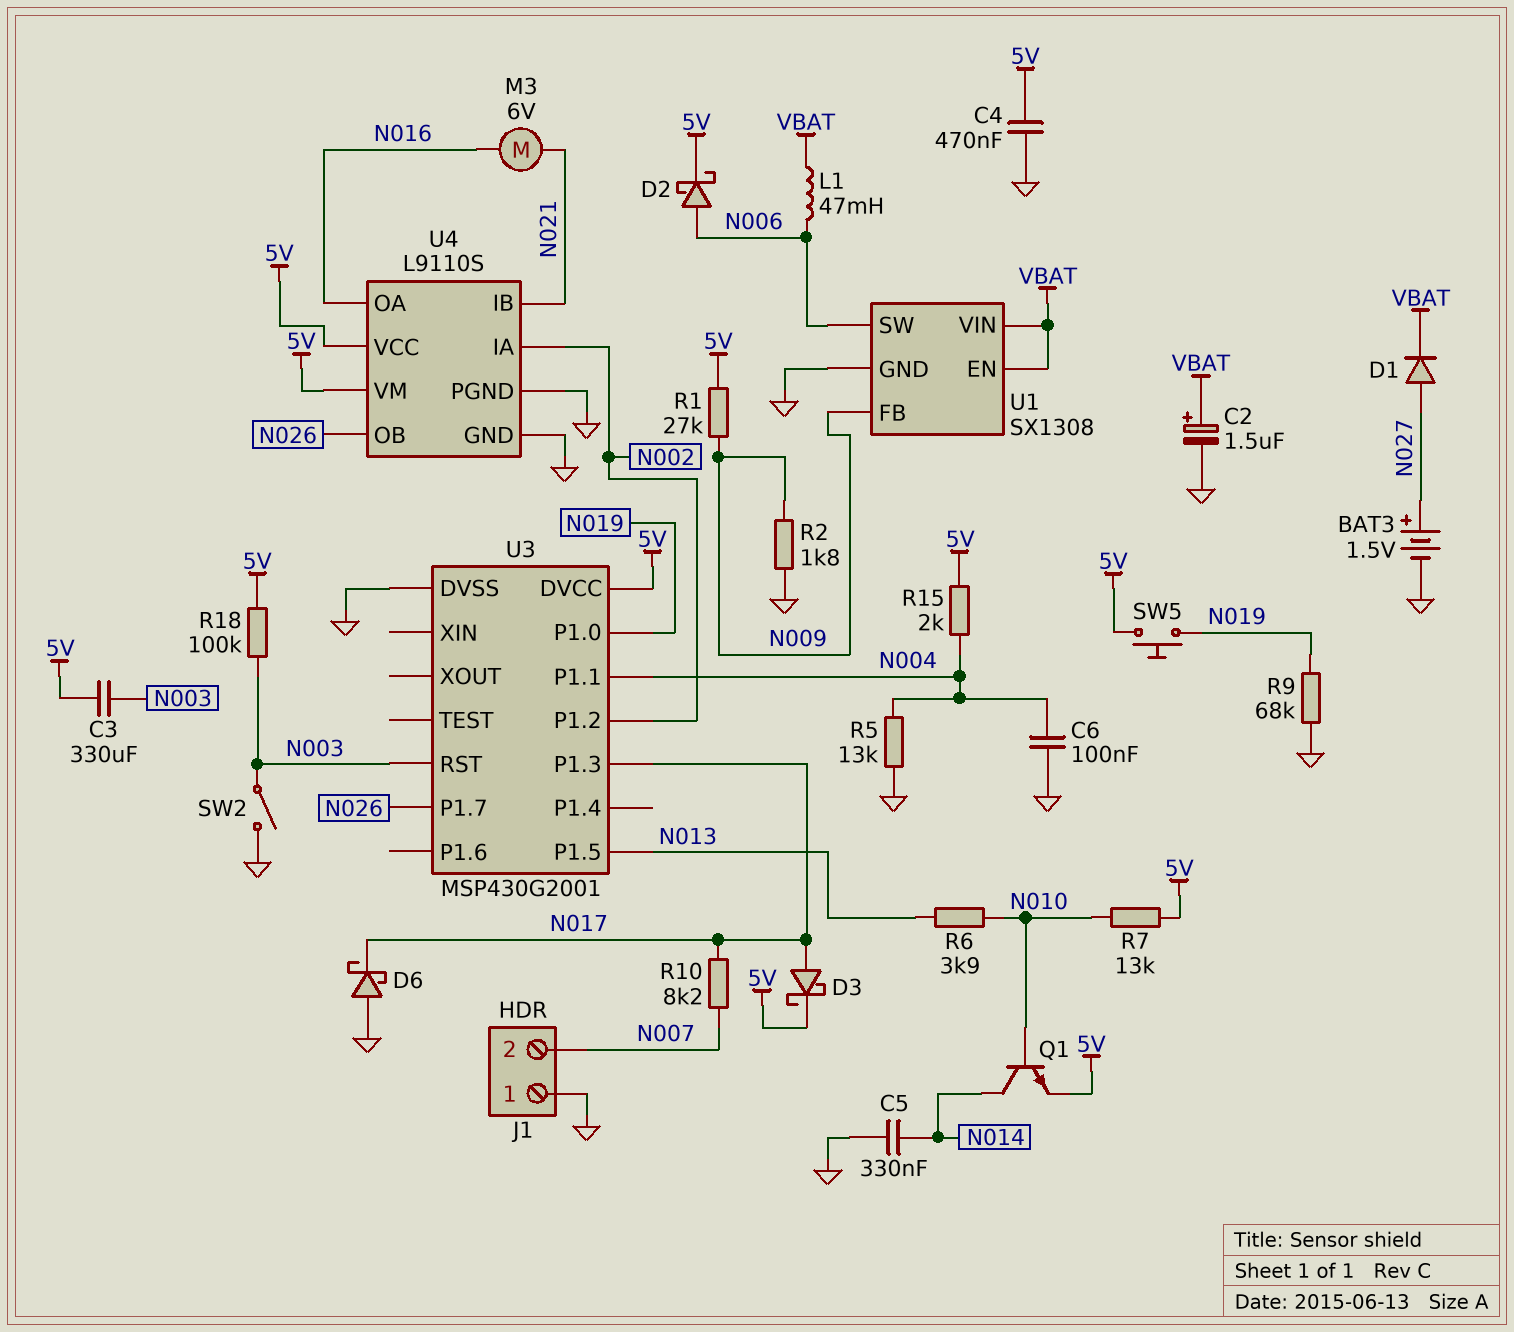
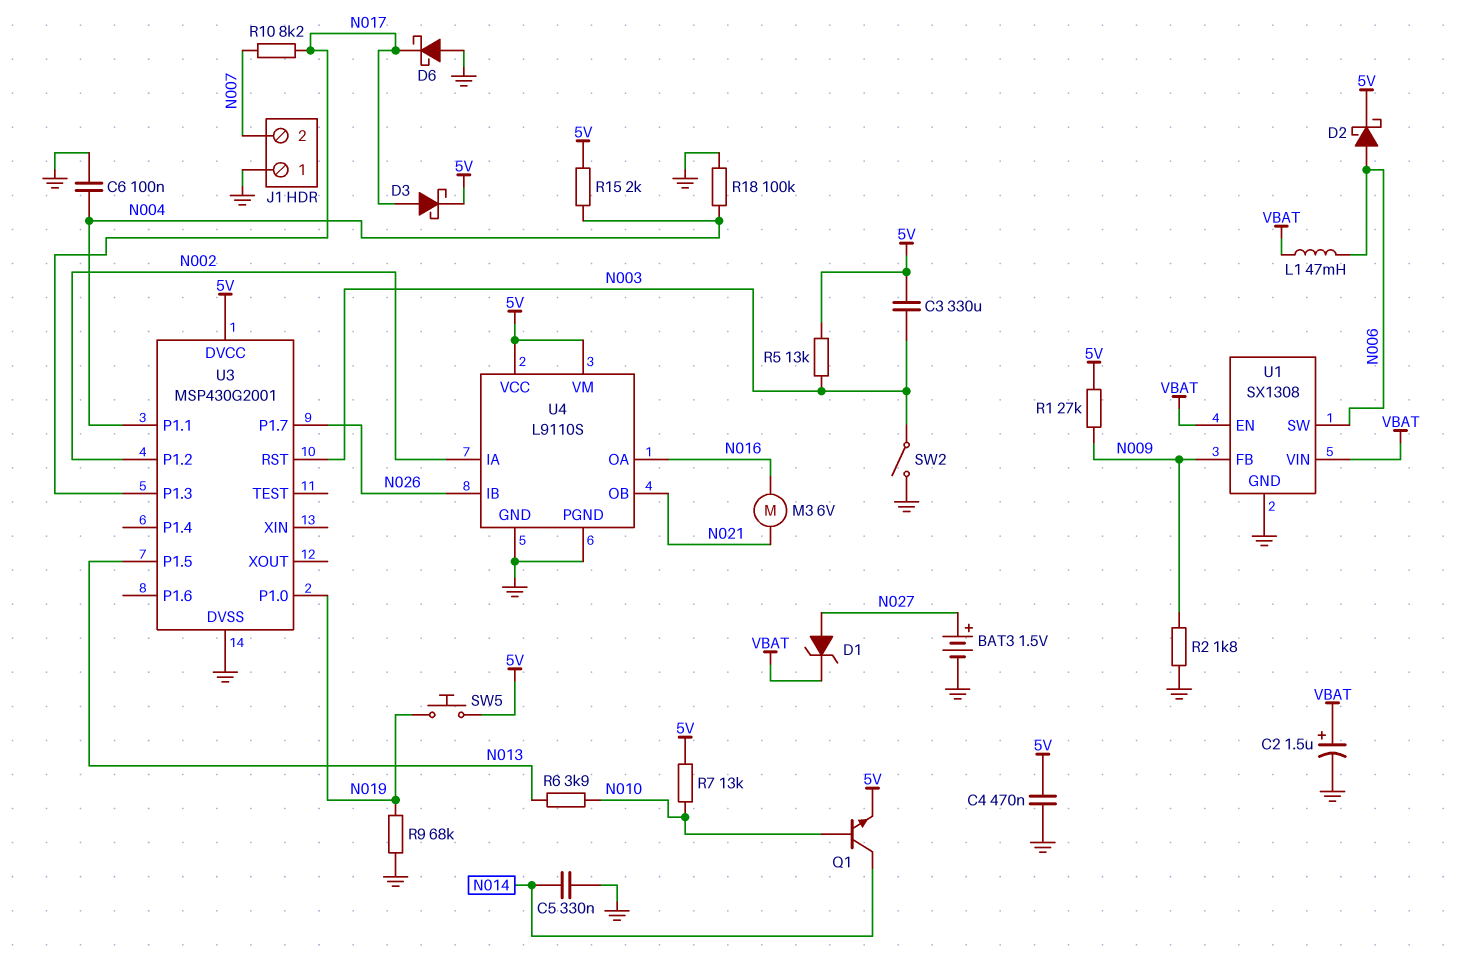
D1: diode (A N027, K VBAT) -> zener (A N027, K VBAT)
R5: 13k (GND, N004) -> 13k (5V, N003)
R18: 100k (5V, N003) -> 100k (GND, N004)
U4 pin IB: N021 -> N026
U4 pin OB: N026 -> N021

